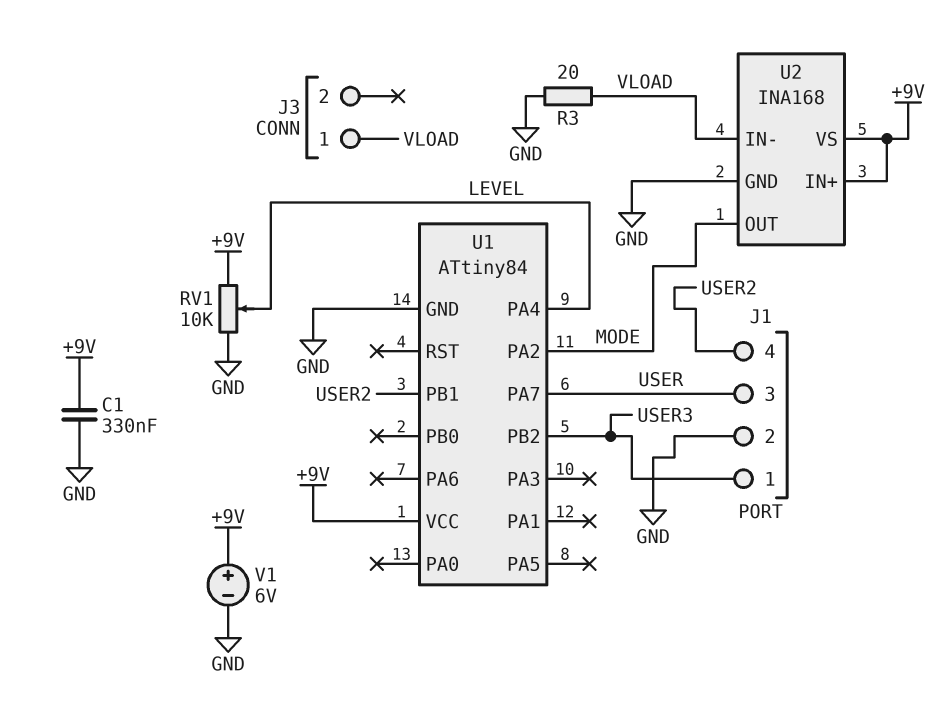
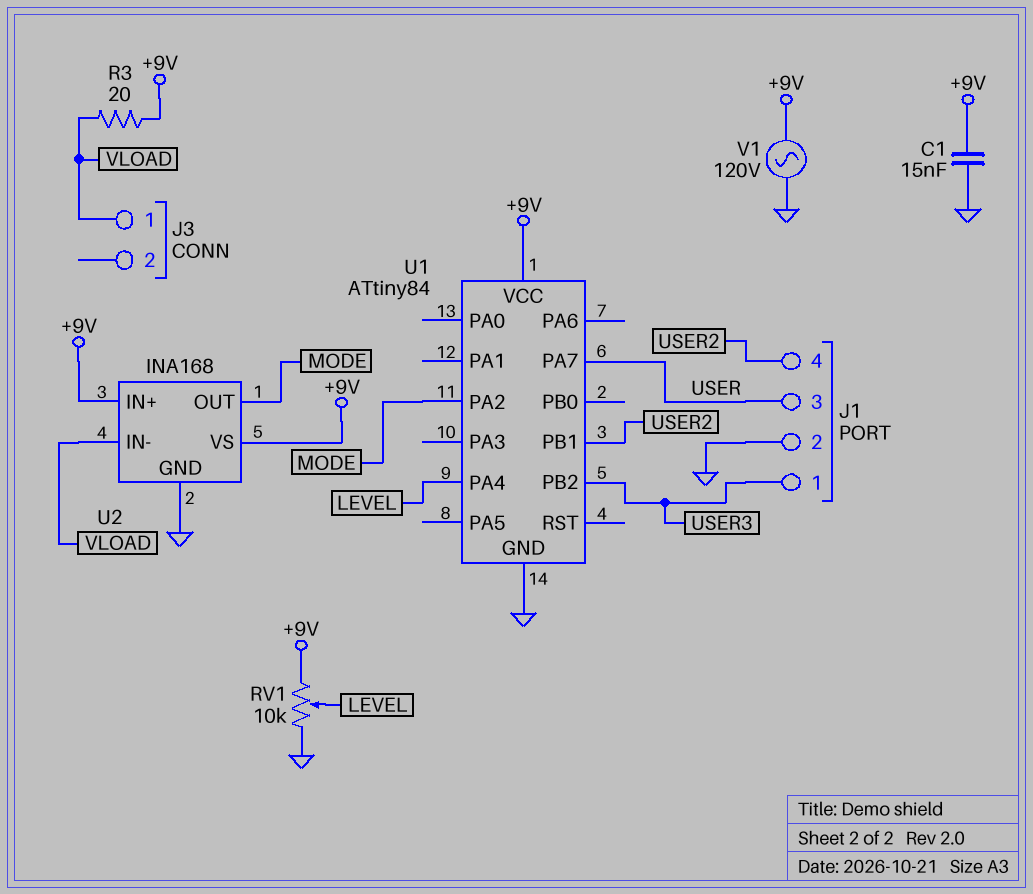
C1: 330nF (+9V, GND) -> 15nF (+9V, GND)
R3: 20 (GND, VLOAD) -> 20 (+9V, VLOAD)
V1: 6V (plus +9V, minus GND) -> AC 120V (+9V, GND)

